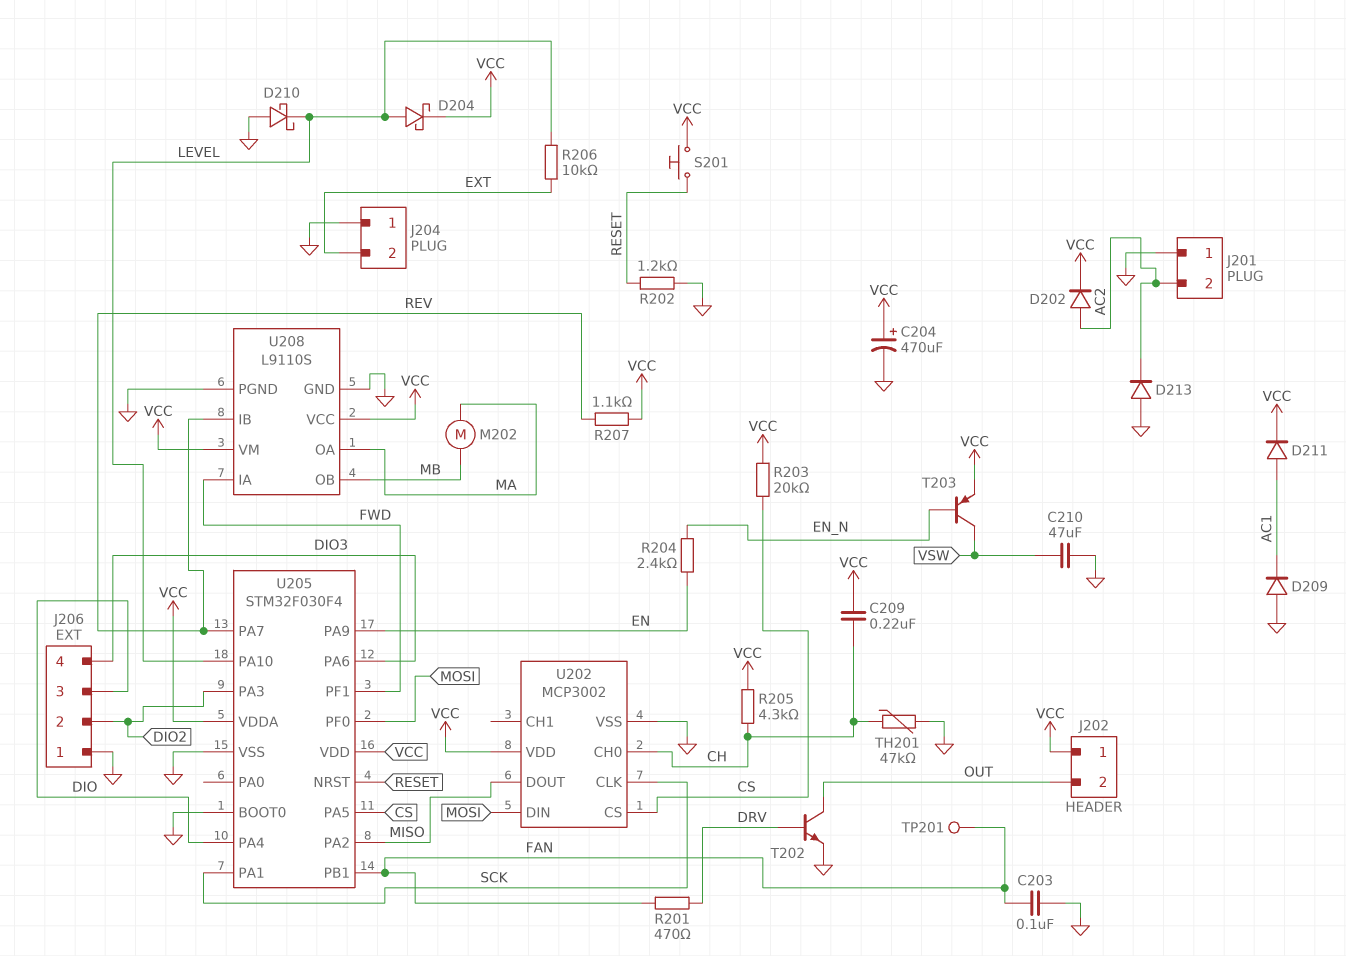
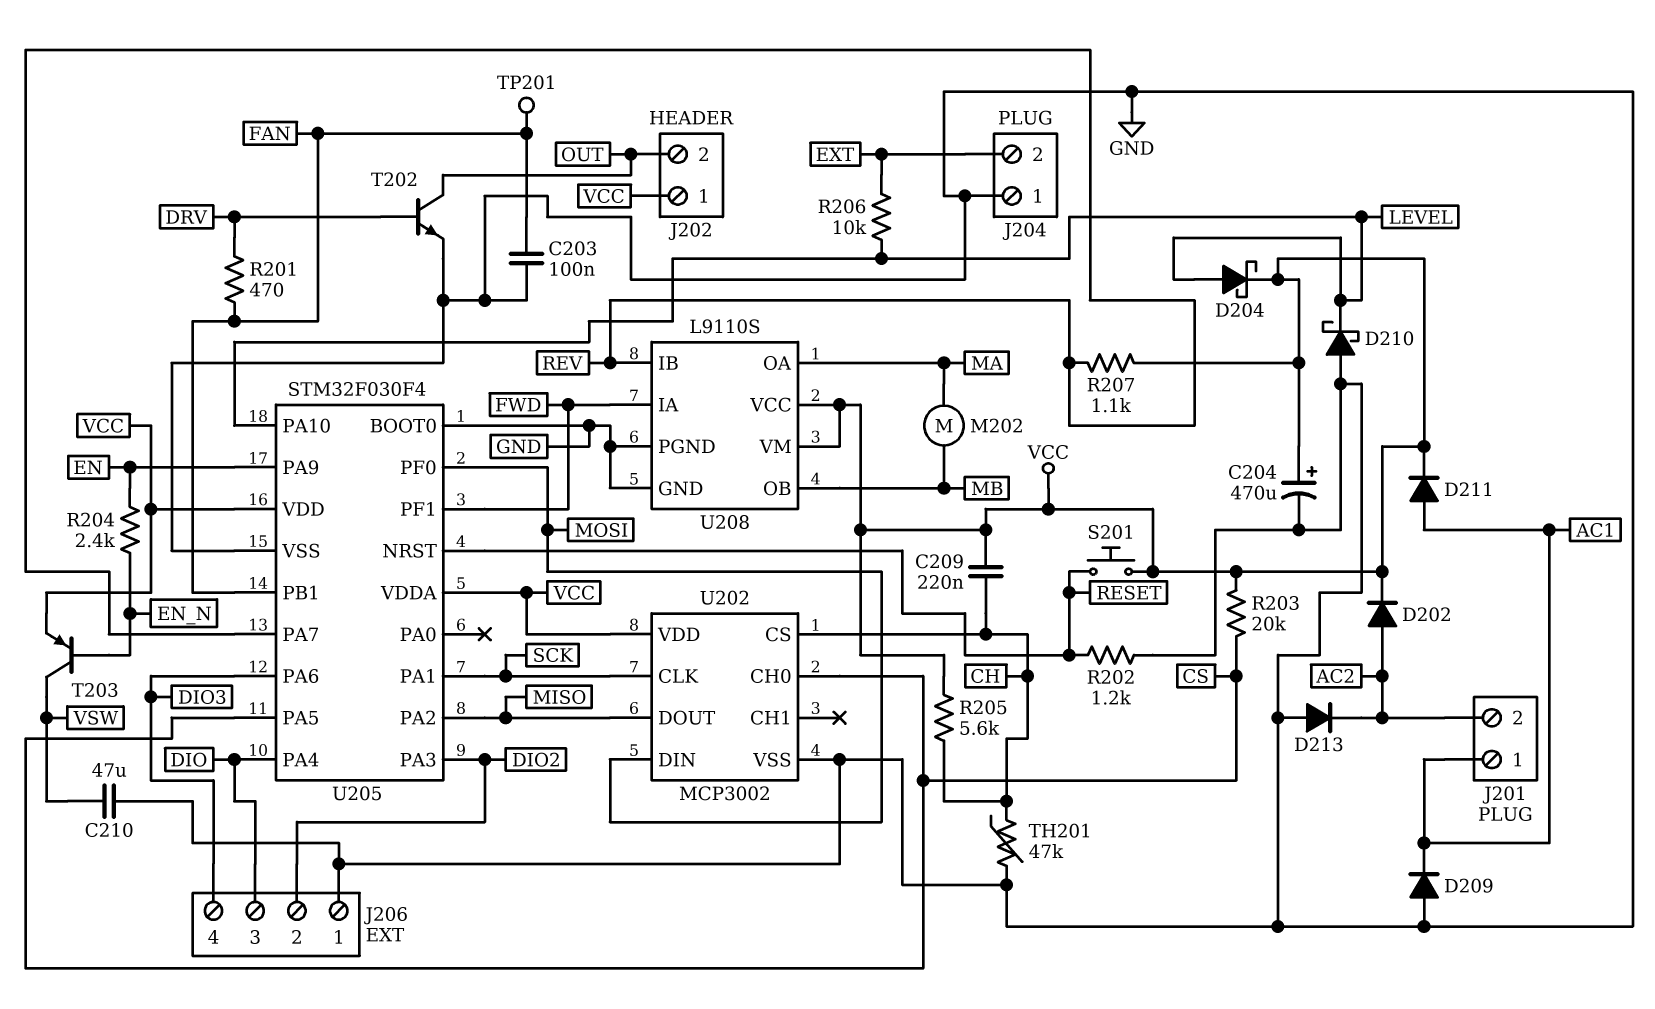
J201 pin 1: GND -> AC1
R205: 4.3k (CH, VCC) -> 5.6k (CH, VCC)
U202 pin CH0: CH -> CS
U202 pin CS: CS -> CH

